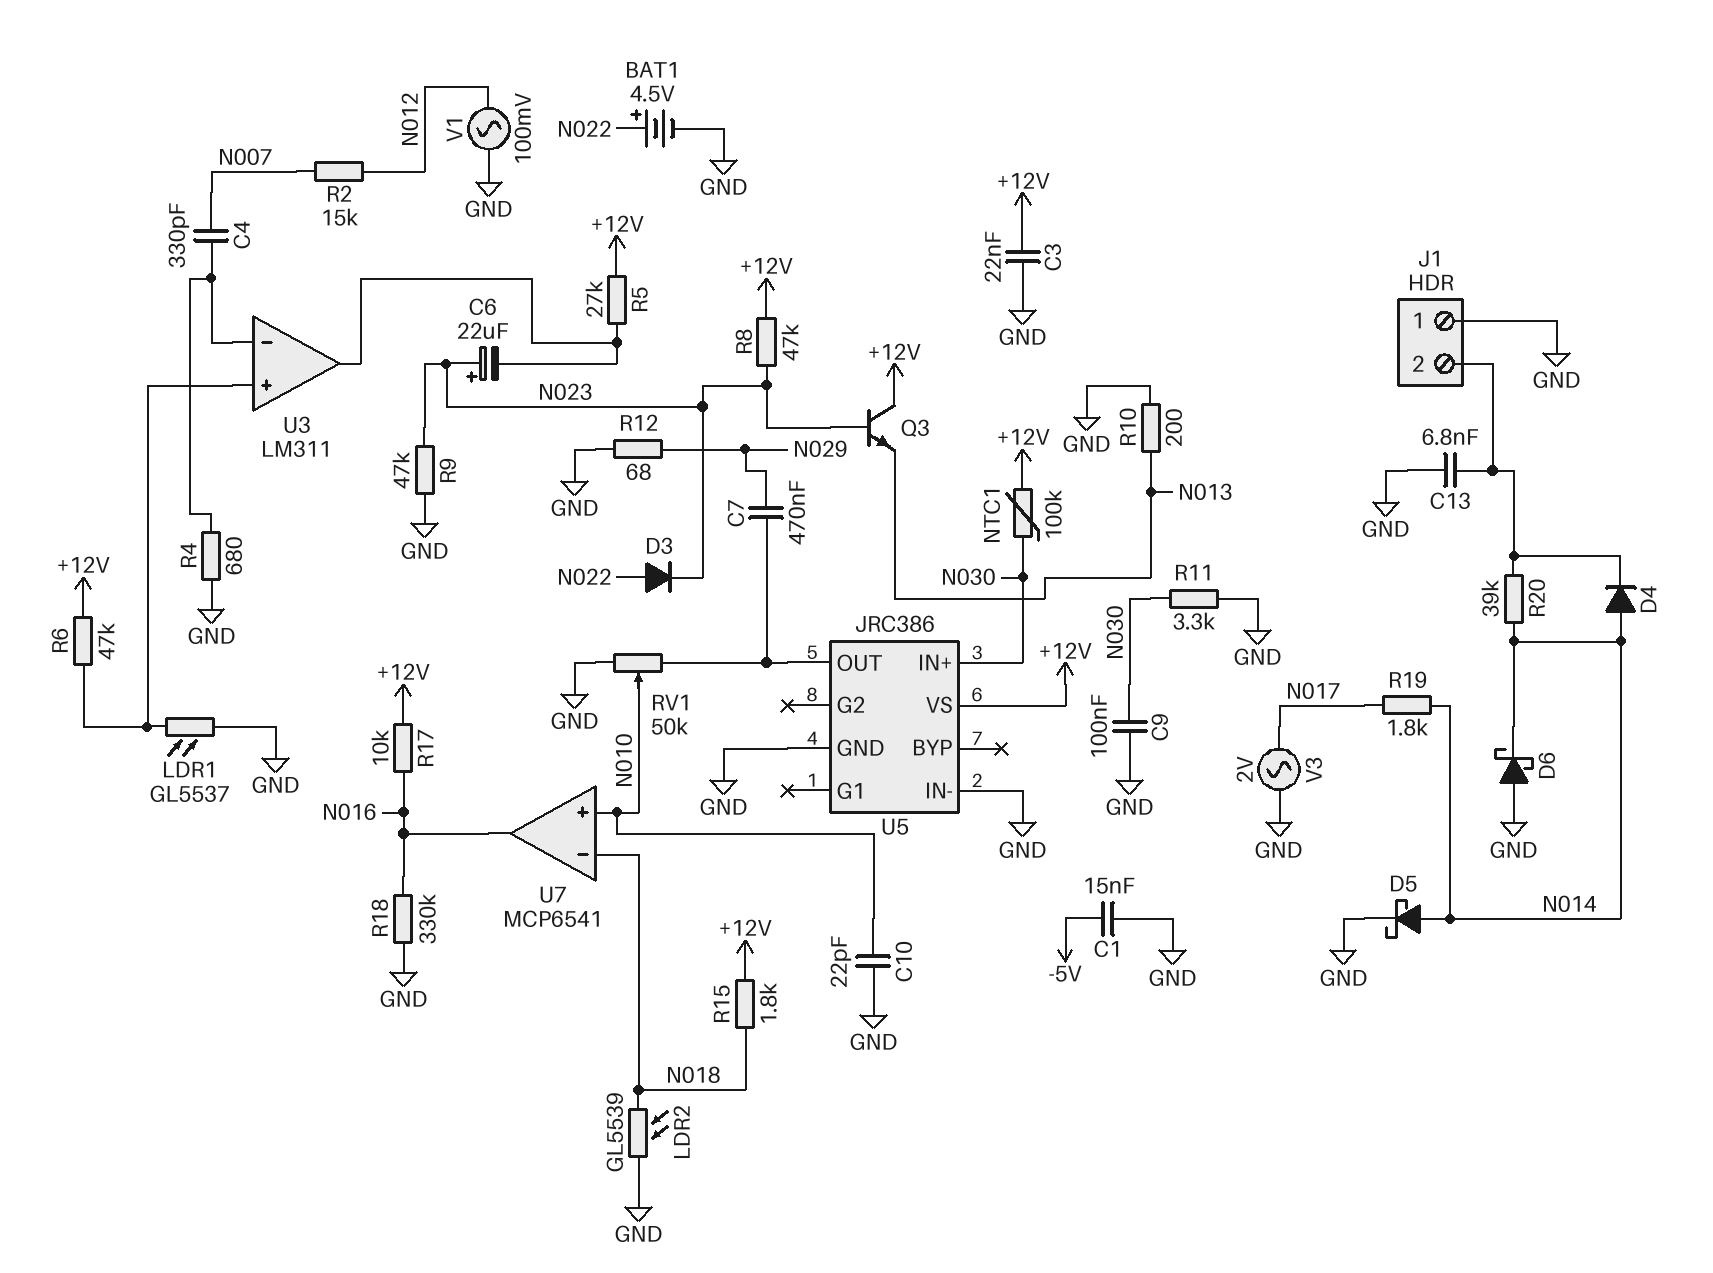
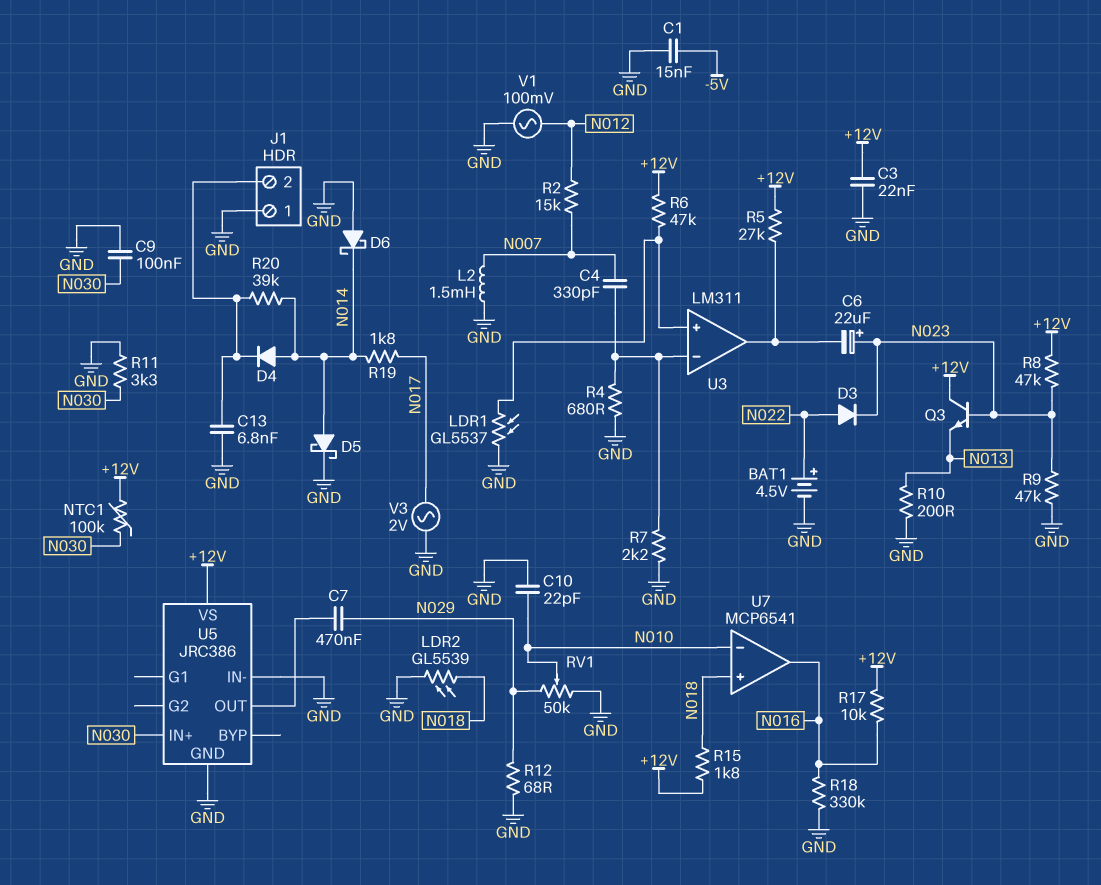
L2: none -> 1.5mH (GND, N007)
R7: none -> 2.2k (GND, U3/in-)
RV1: 50k (GND, U5/OUT, wiper N010) -> 50k (GND, N029, wiper N010)
U7 pin in+: N010 -> N018
U7 pin in-: N018 -> N010

